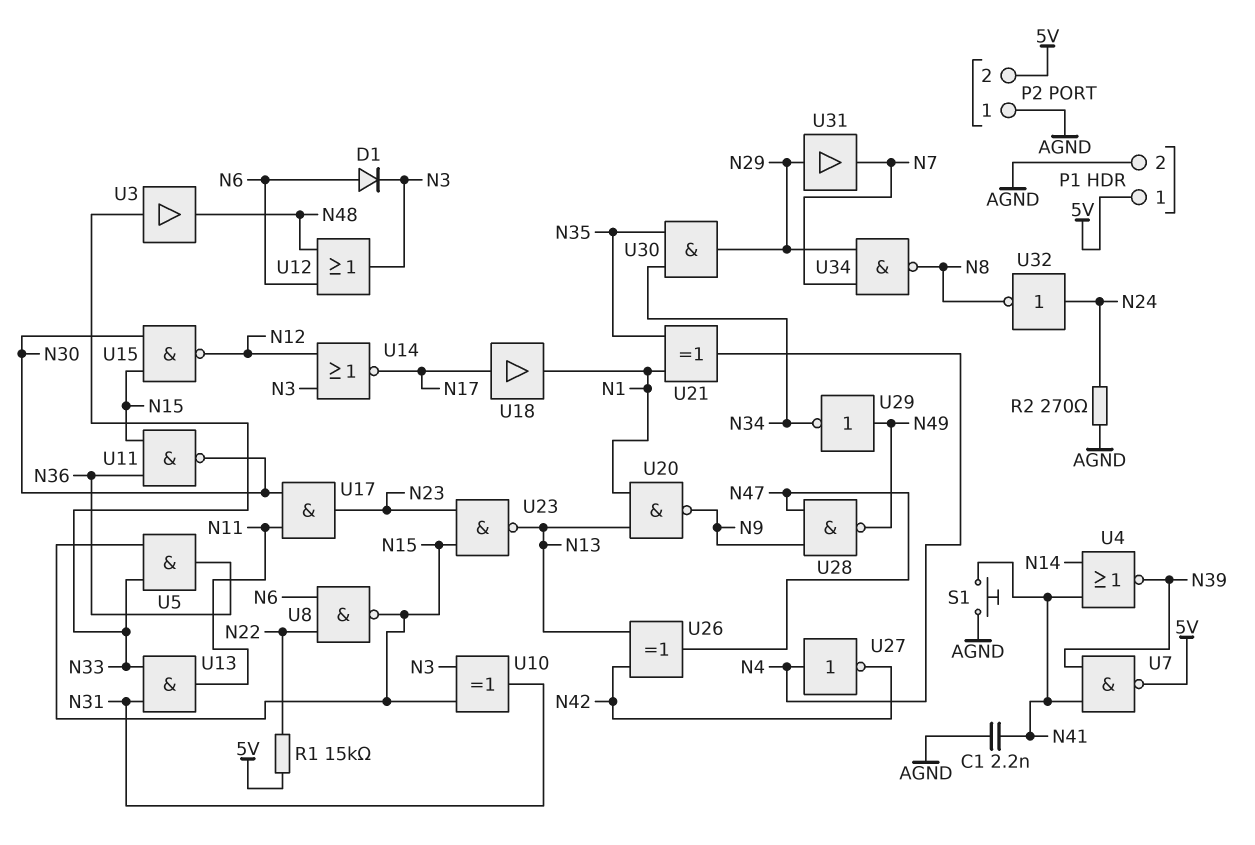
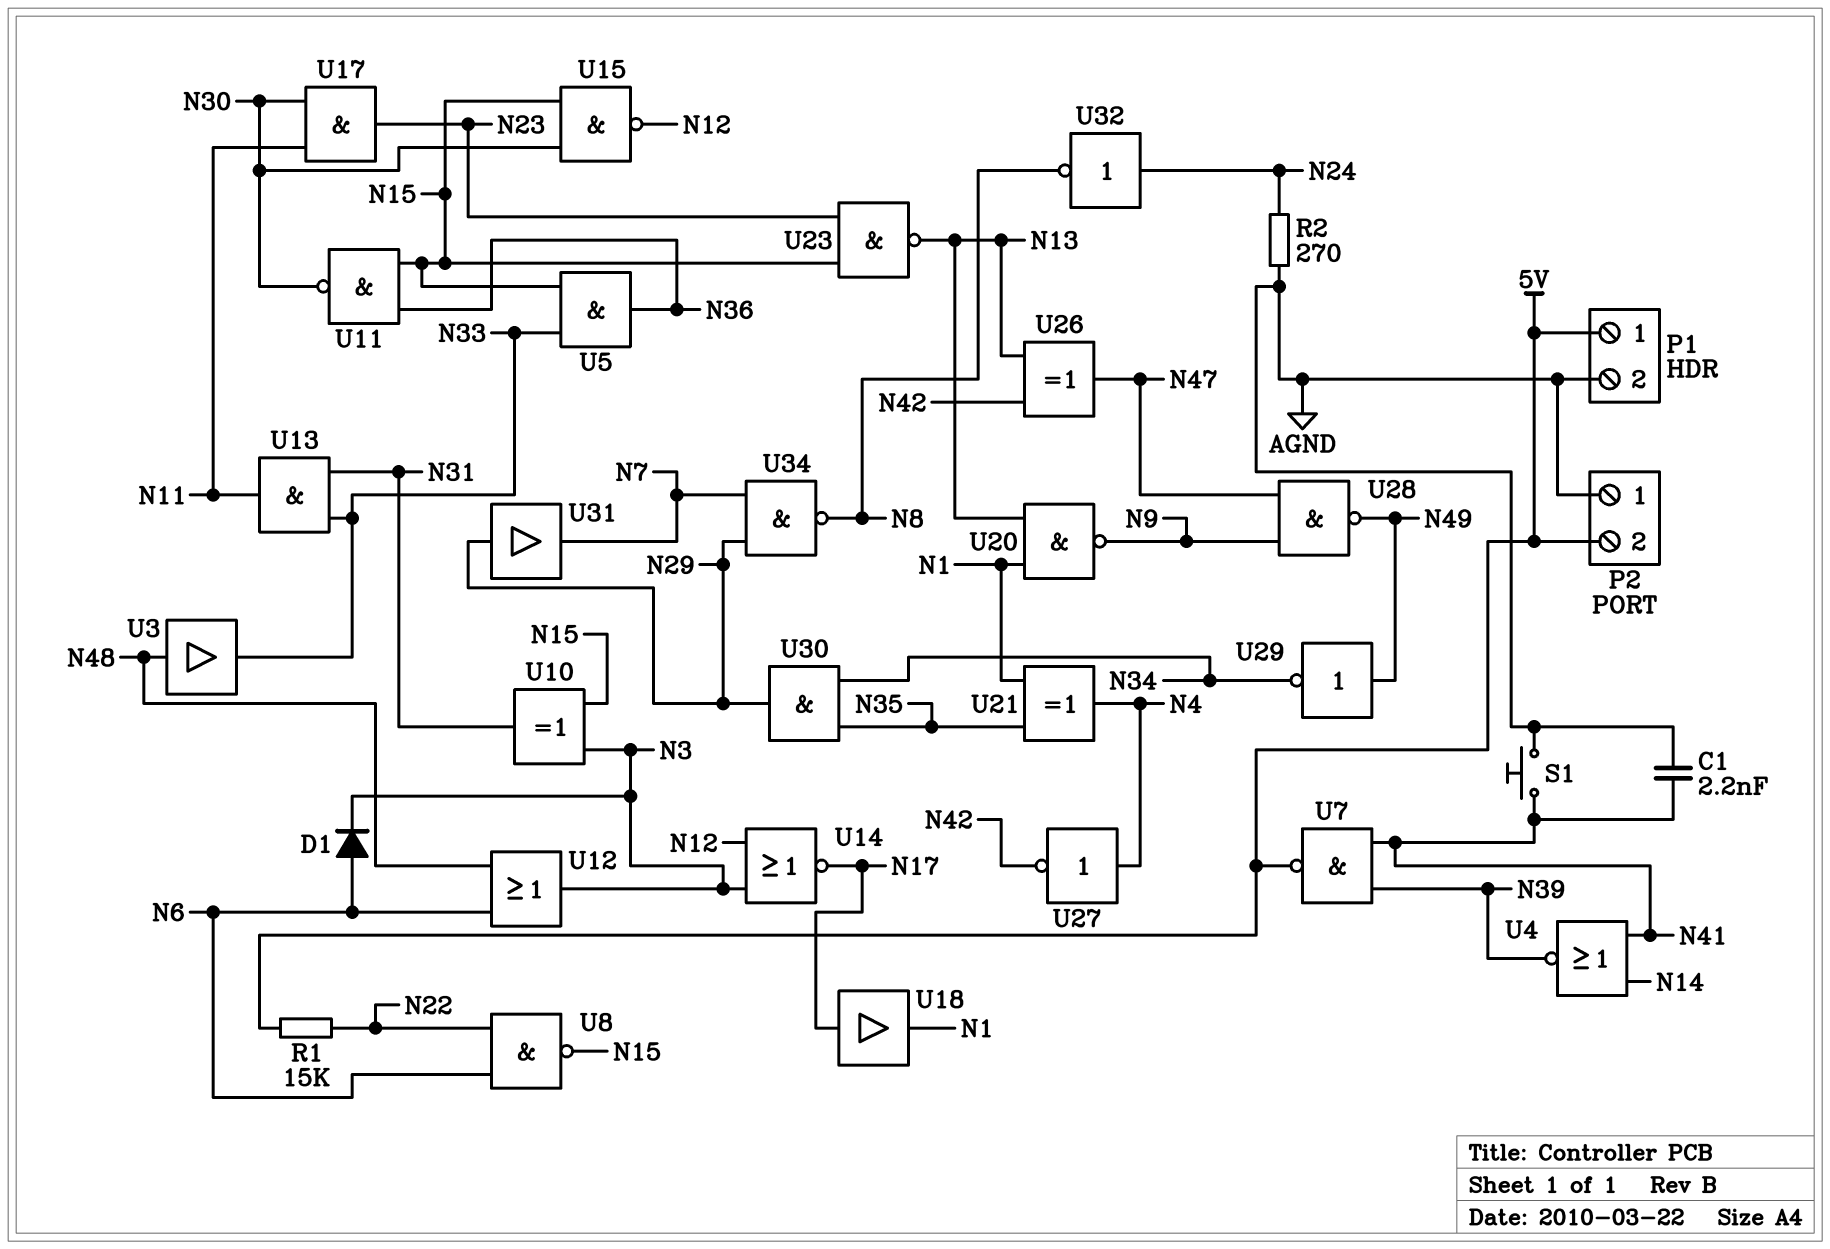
U3: buffer (in N33, out N48) -> buffer (in N48, out N33)

